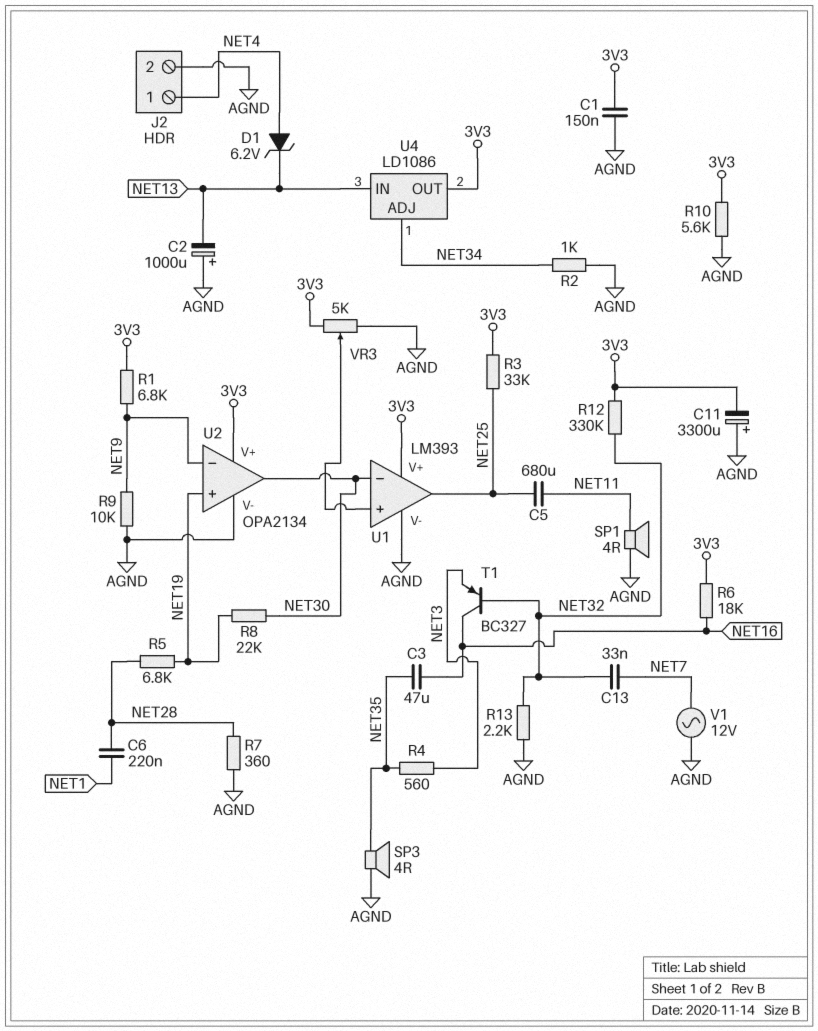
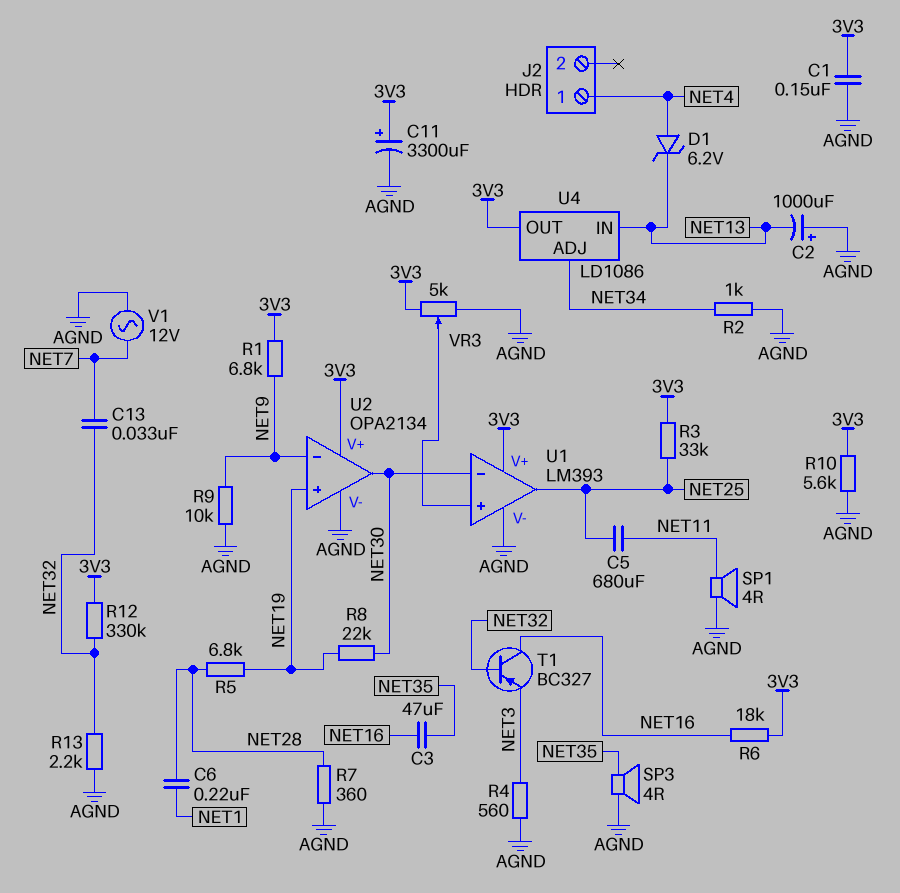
C11: 3300uF (plus AGND, minus 3V3) -> 3300uF (plus 3V3, minus AGND)
J2 pin 2: AGND -> none
R4: 560 (NET3, NET35) -> 560 (AGND, NET3)

